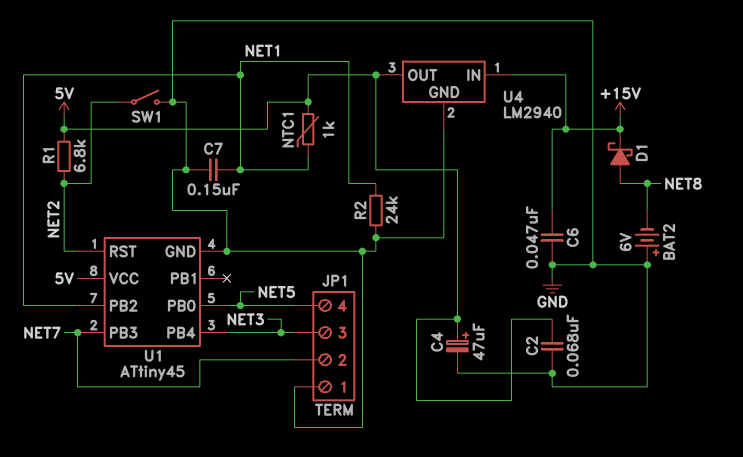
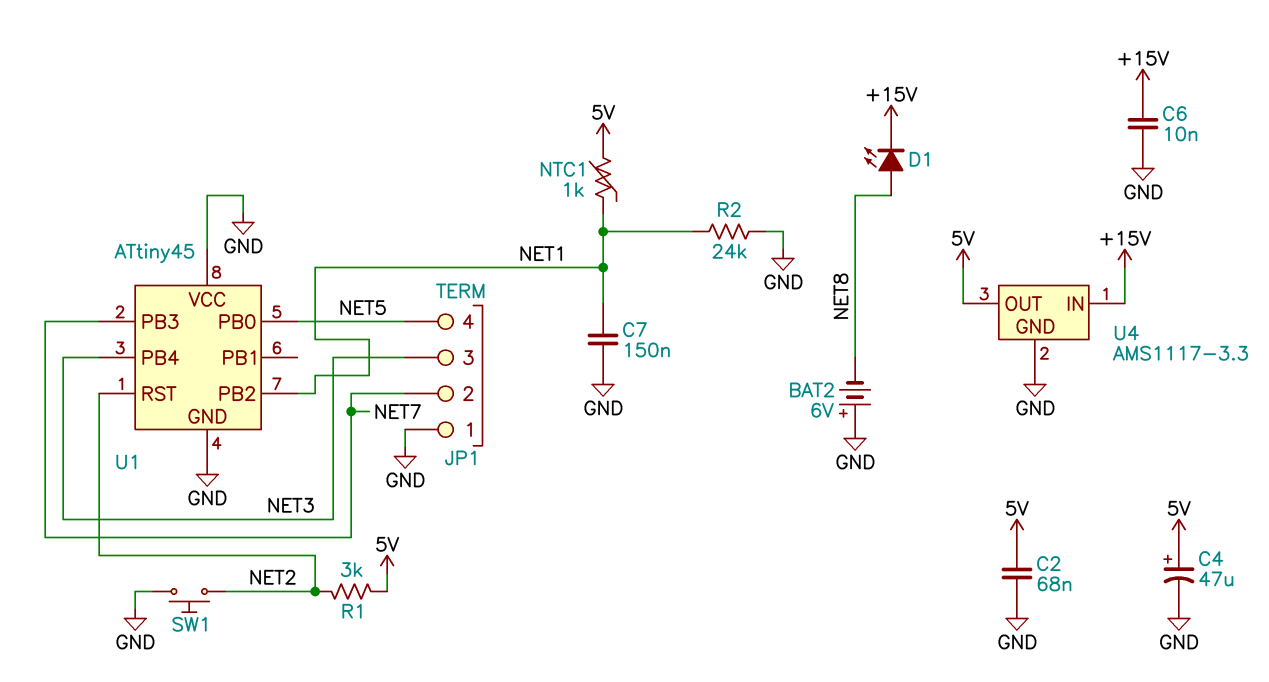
C6: 47nF (+15V, GND) -> 10nF (+15V, GND)
D1: schottky (A NET8, K +15V) -> LED (A NET8, K +15V)
R1: 6.8k (5V, NET2) -> 3k (5V, NET2)
SW1: switch (GND, NET2) -> button (GND, NET2)
U1 pin VCC: 5V -> GND
U4: LM2940 -> AMS1117-3.3

